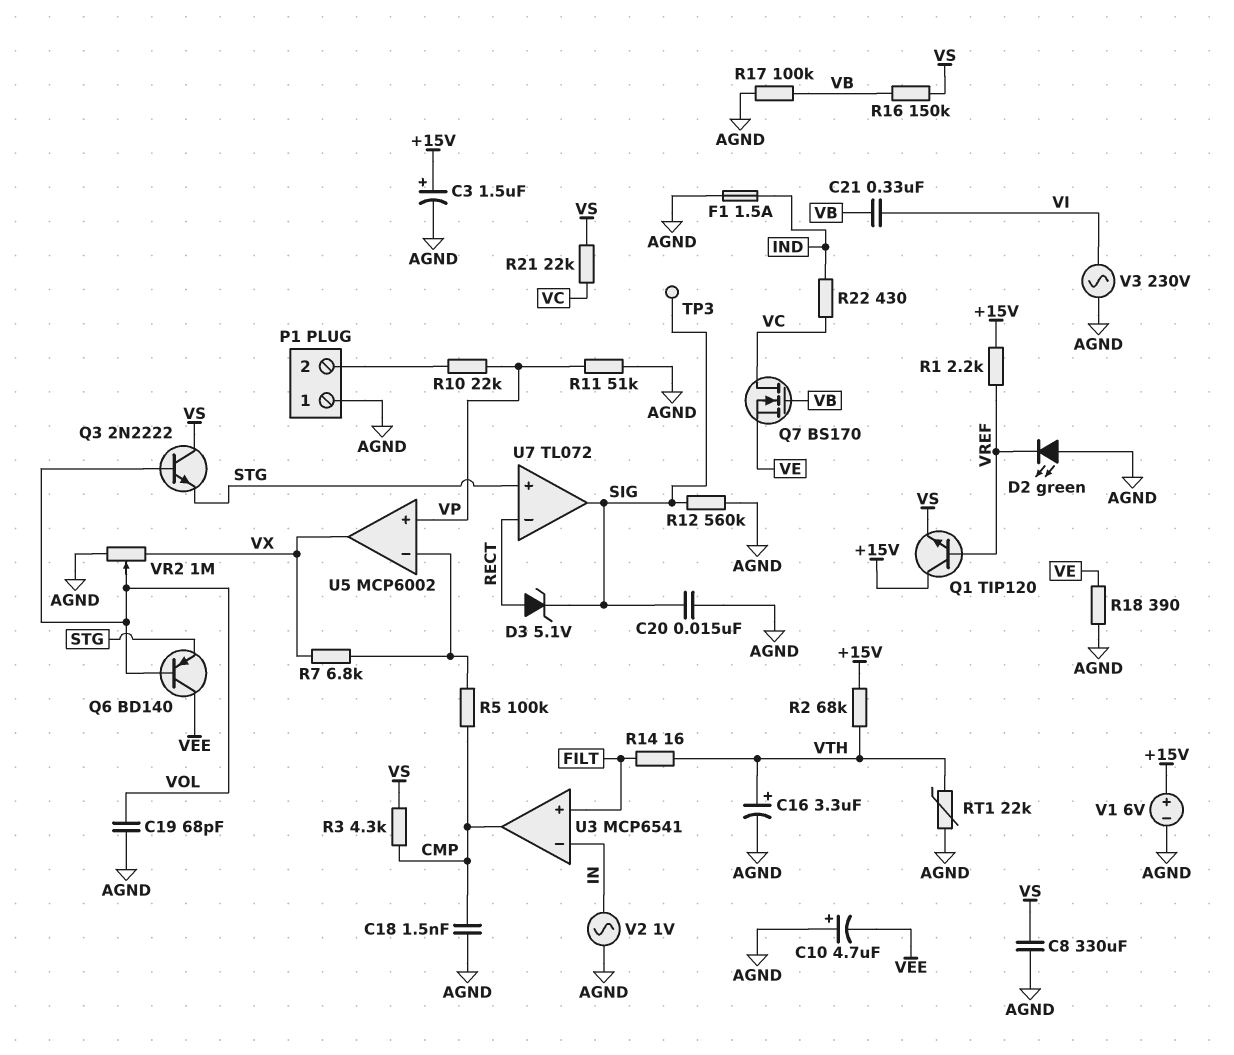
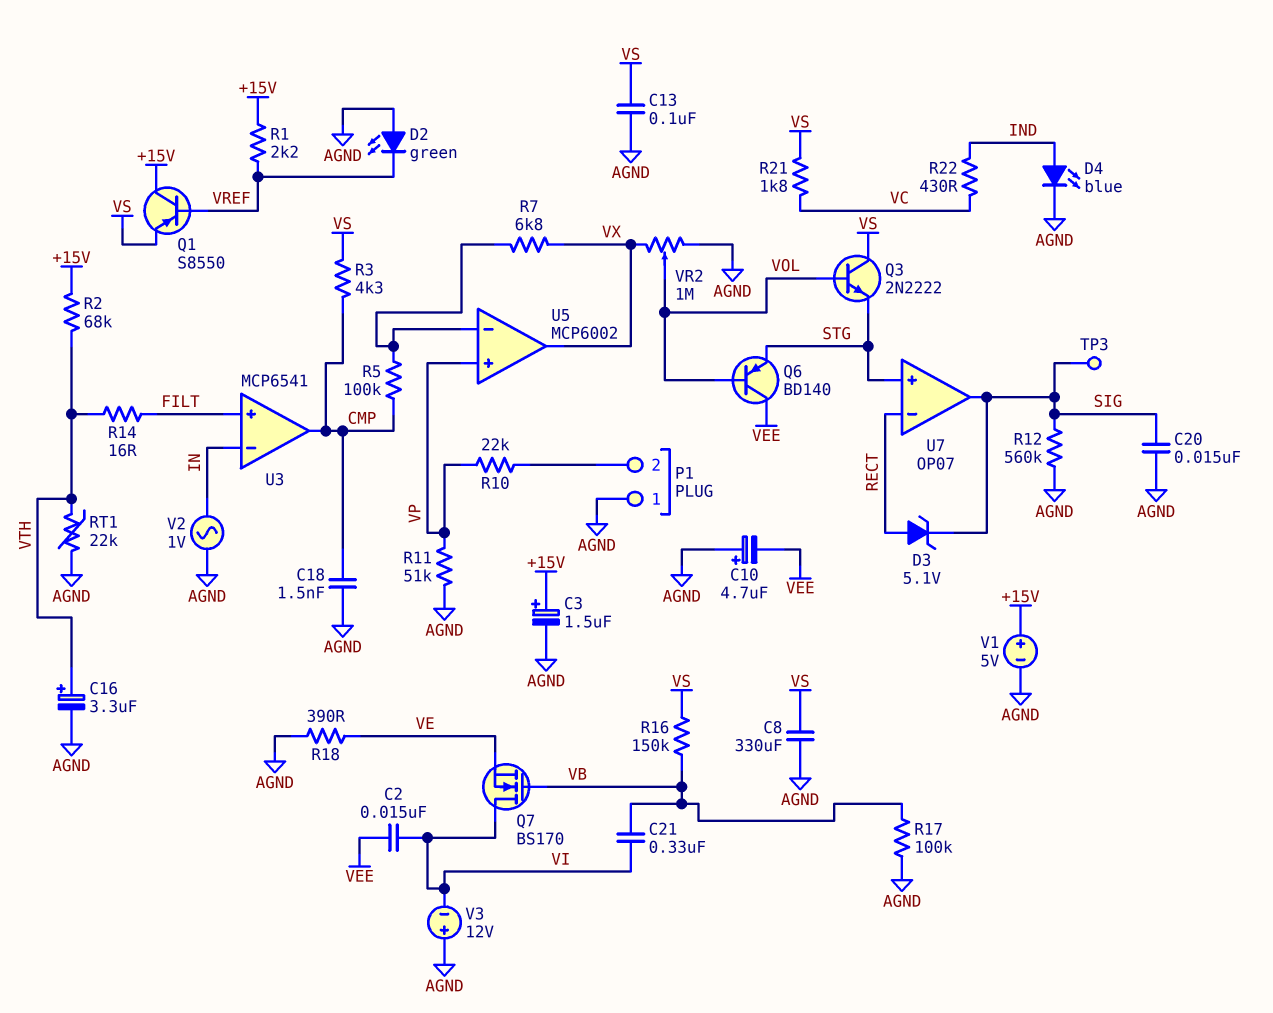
C2: none -> 15nF (VEE, VI)
C13: none -> 100nF (AGND, VS)
C19: 68pF (AGND, VOL) -> none
D4: none -> LED blue (A IND, K AGND)
F1: 1.5A (AGND, IND) -> none
Q1: NPN TIP120 (B VREF, C +15V, E VS) -> PNP S8550 (B VREF, C +15V, E VS)
Q7: NMOS BS170 (G VB, D VC, S VE) -> NMOS BS170 (G VB, D VI, S VE)
R21: 22k (VC, VS) -> 1.8k (VC, VS)
U7: TL072 -> OP07
V1: 6V (plus +15V, minus AGND) -> 5V (plus +15V, minus AGND)
V3: AC 230V (AGND, VI) -> 12V (plus AGND, minus VI)

